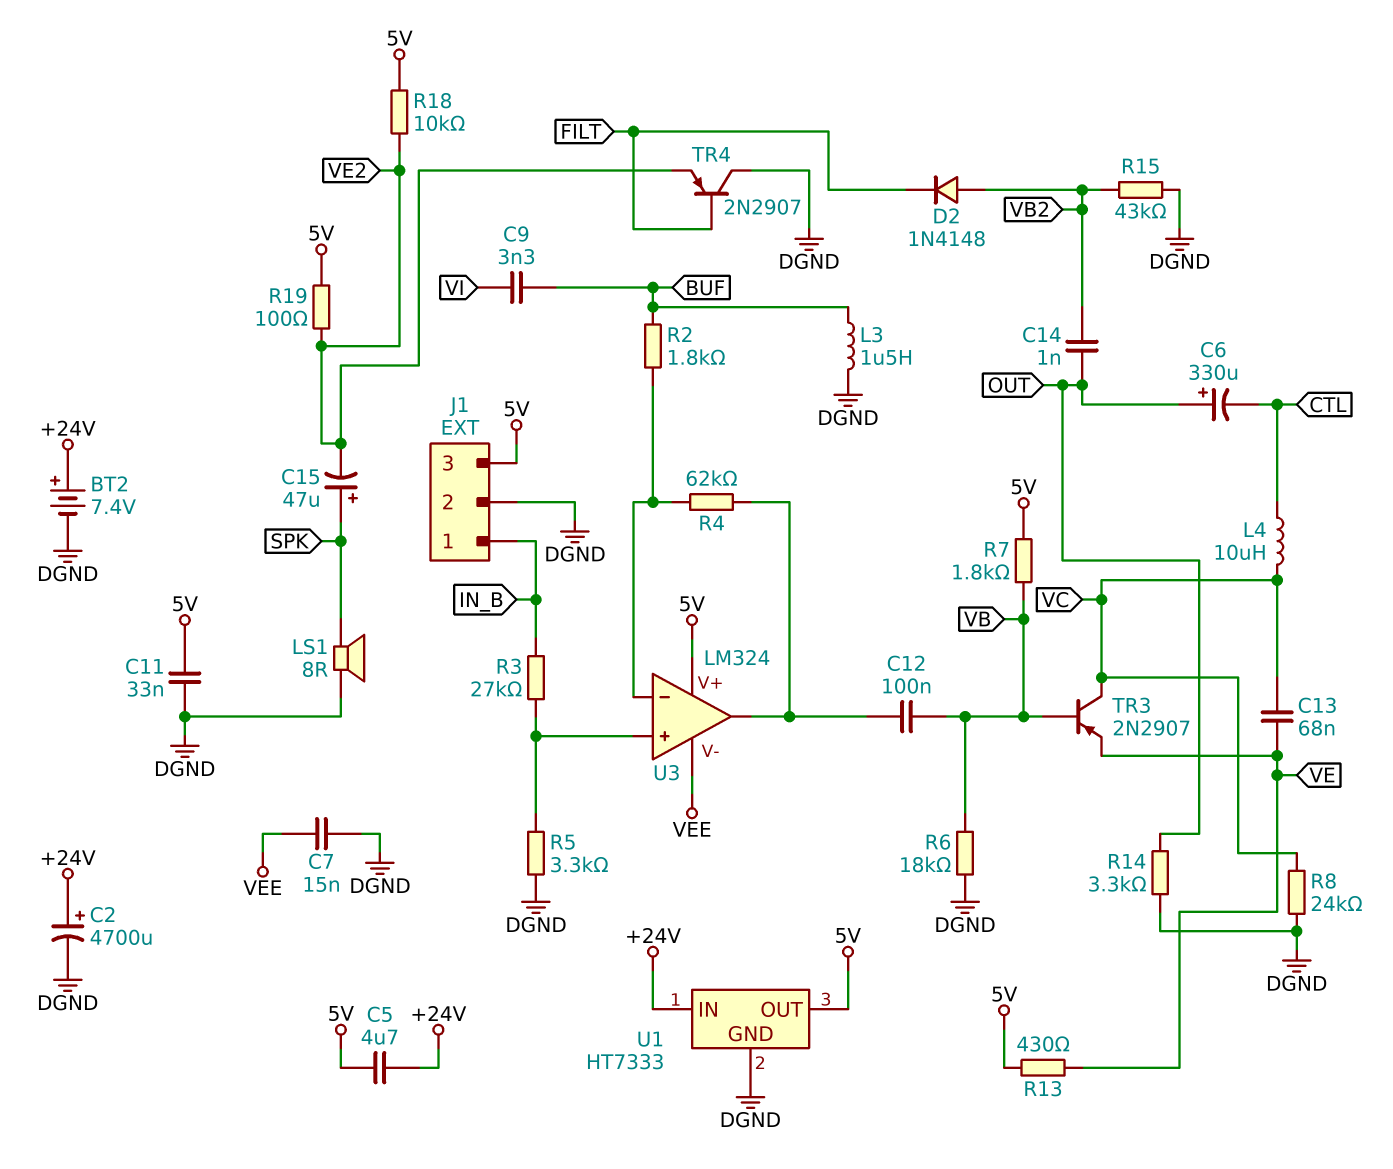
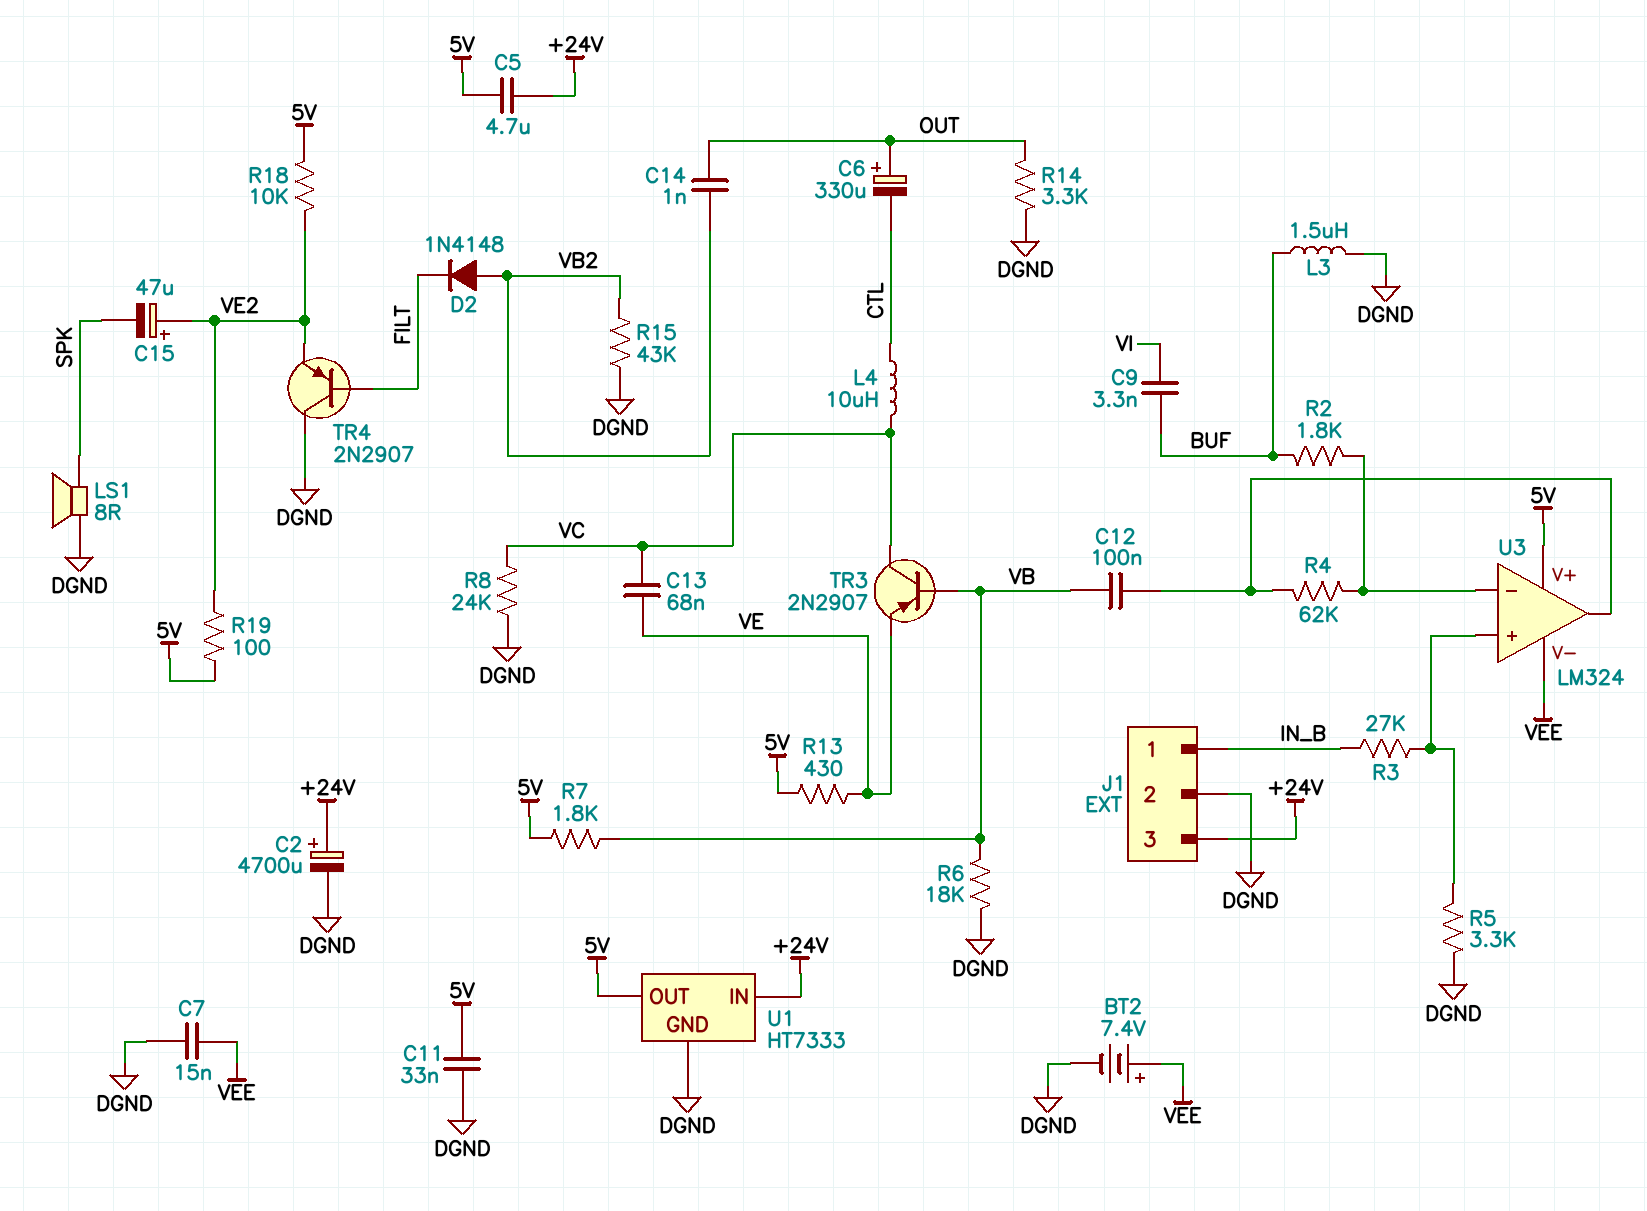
BT2: 7.4V (plus +24V, minus DGND) -> 7.4V (plus VEE, minus DGND)
C15: 47uF (plus SPK, minus VE2) -> 47uF (plus VE2, minus SPK)
J1 pin 3: 5V -> +24V

